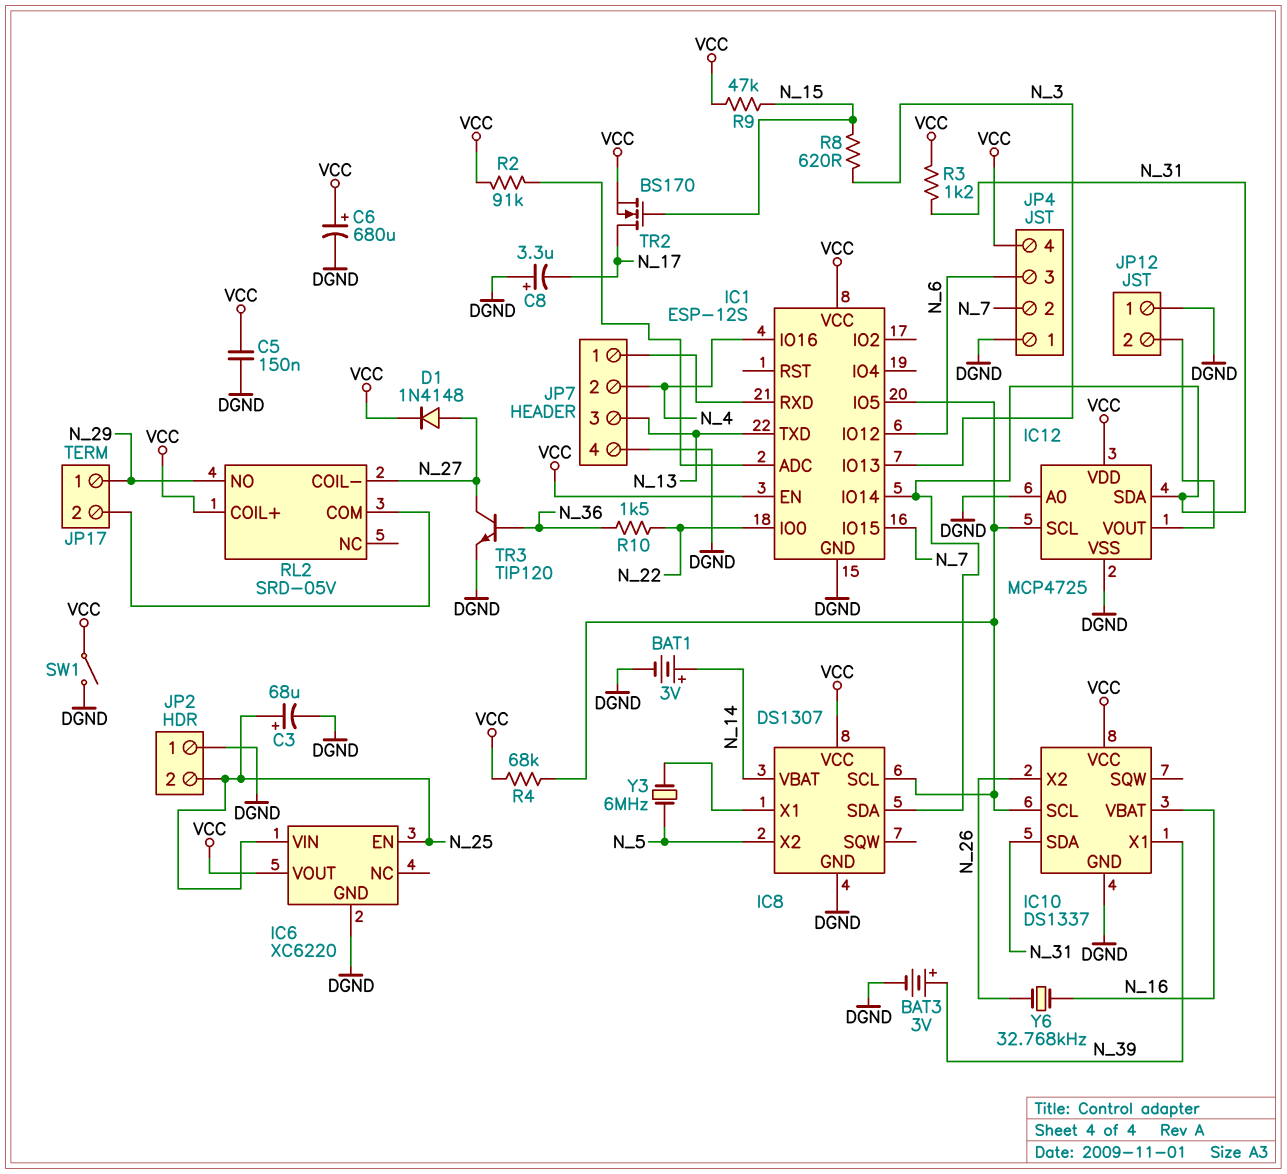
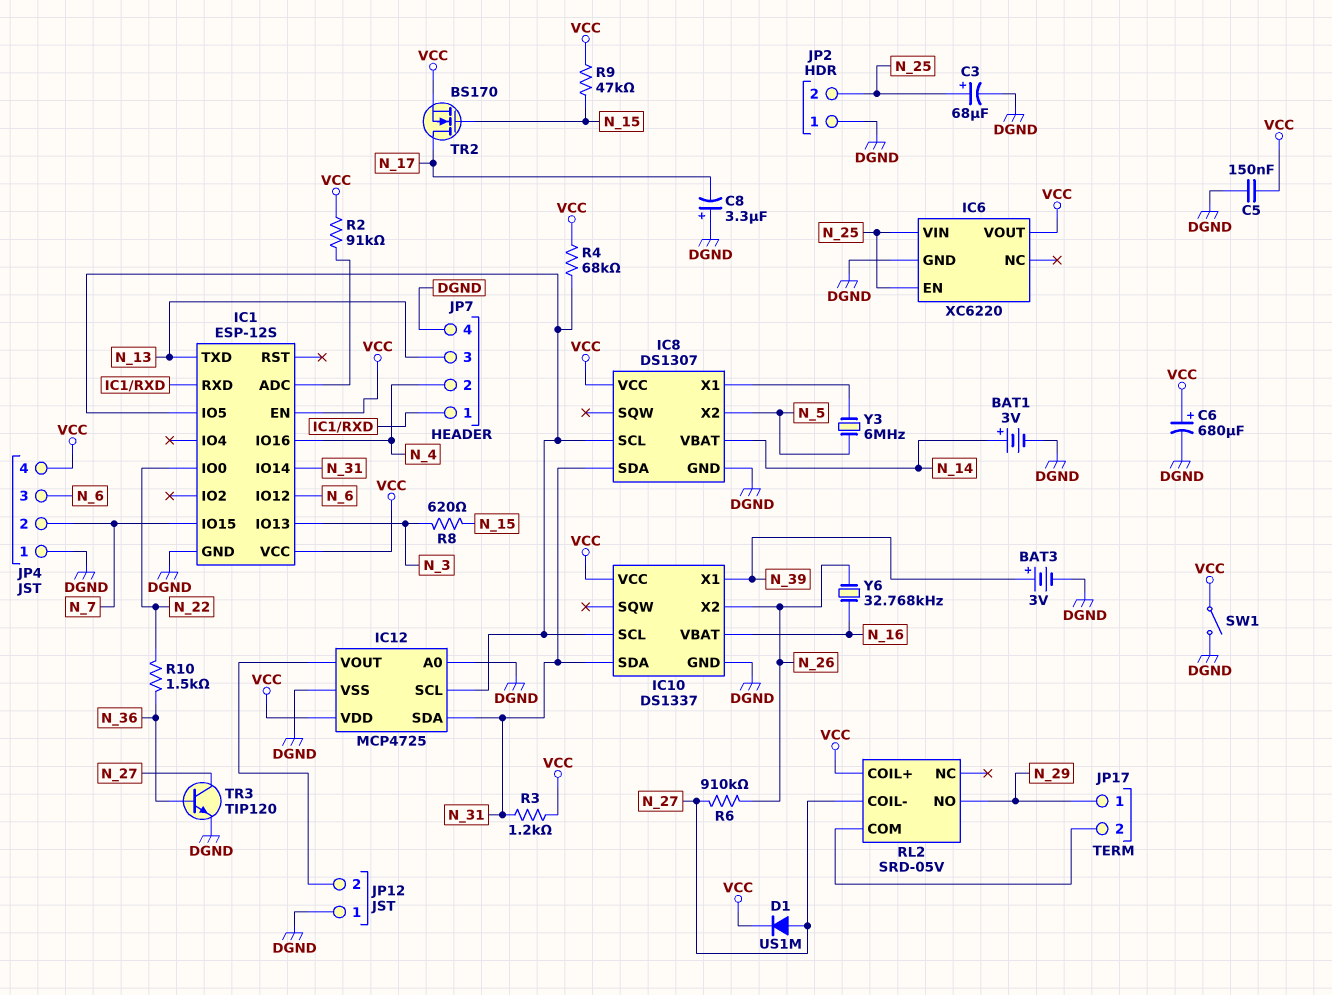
D1: diode 1N4148 (A N_27, K VCC) -> diode US1M (A N_27, K VCC)
R6: none -> 910k (N_26, N_27)

